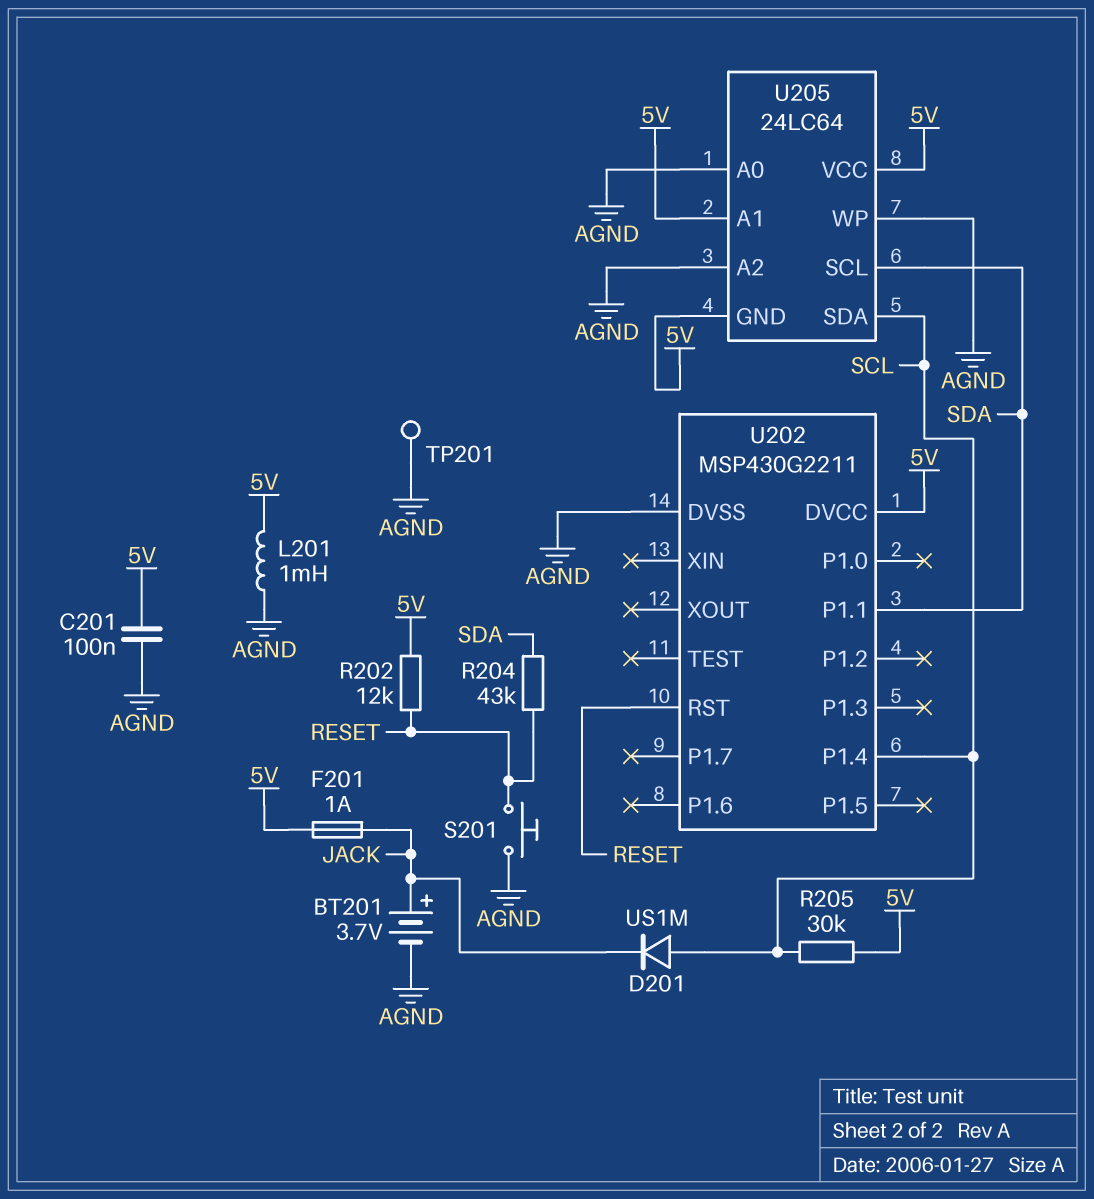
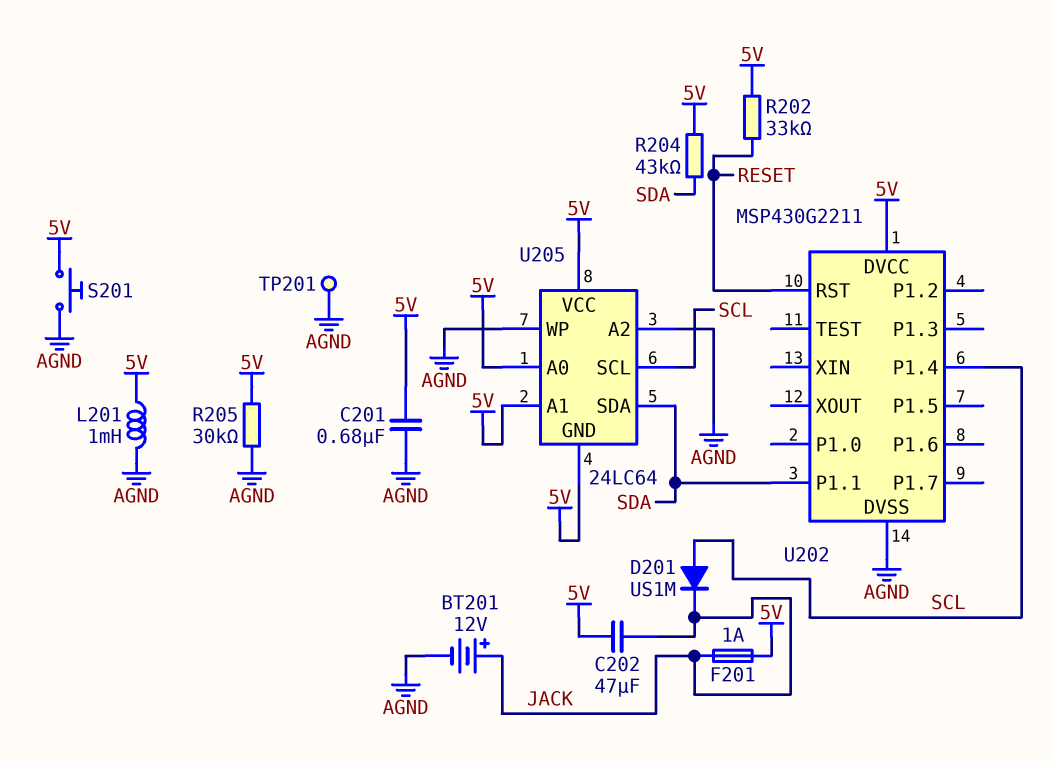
BT201: 3.7V (plus JACK, minus AGND) -> 12V (plus JACK, minus AGND)
C201: 100nF (5V, AGND) -> 680nF (5V, AGND)
C202: none -> 47uF (5V, JACK)
R202: 12k (5V, RESET) -> 33k (5V, RESET)
R204: 43k (RESET, SDA) -> 43k (5V, SDA)
R205: 30k (5V, SCL) -> 30k (5V, AGND)
S201: button (AGND, RESET) -> button (5V, AGND)
U205 pin A0: AGND -> 5V
U205 pin SCL: SDA -> SCL
U205 pin SDA: SCL -> SDA

